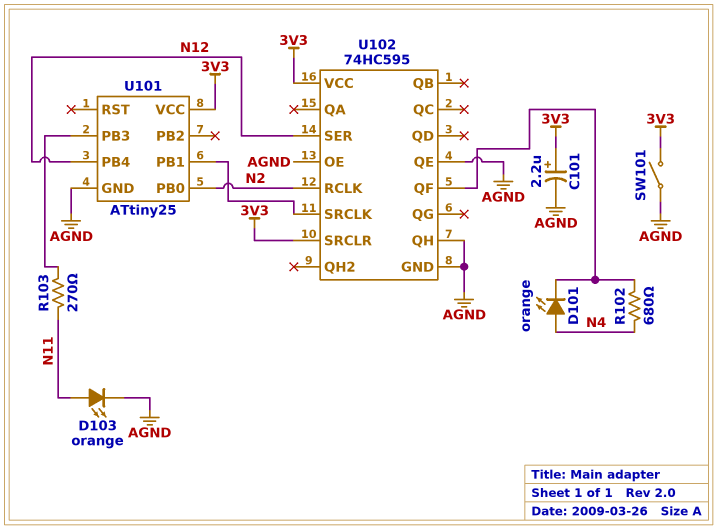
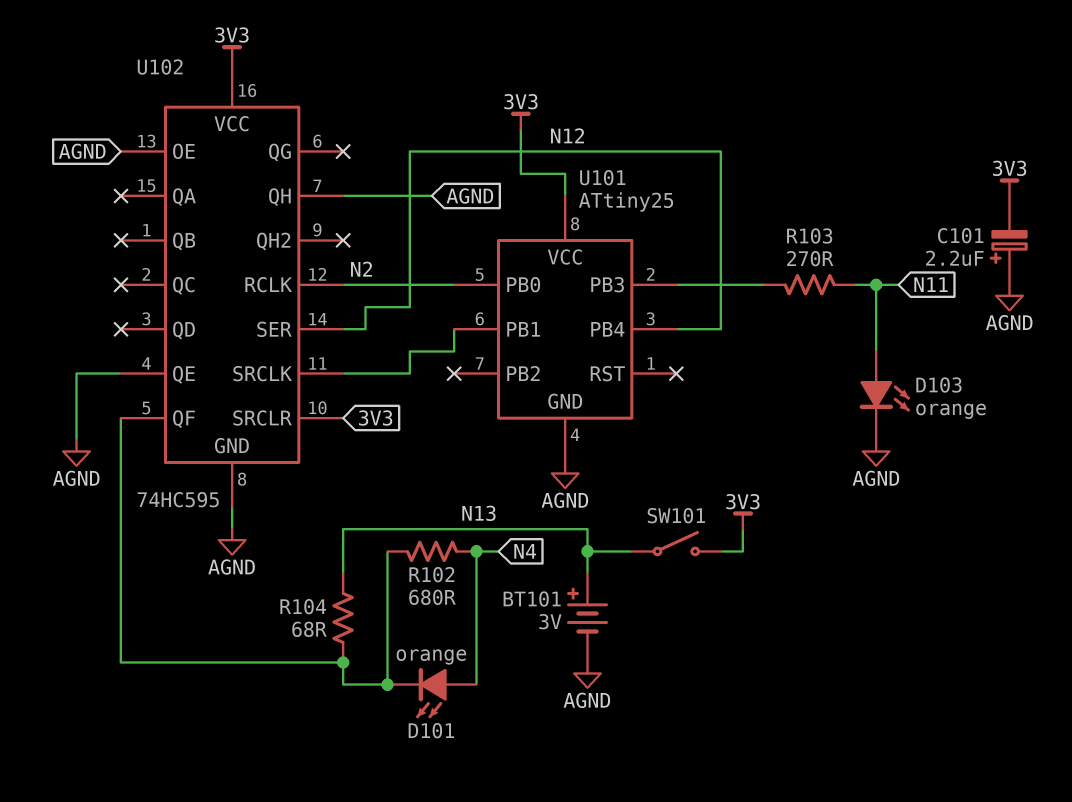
BT101: none -> 3V (plus N13, minus AGND)
C101: 2.2uF (plus 3V3, minus AGND) -> 2.2uF (plus AGND, minus 3V3)
R104: none -> 68 (N13, U102/QF)
SW101: switch (3V3, AGND) -> switch (3V3, N13)

